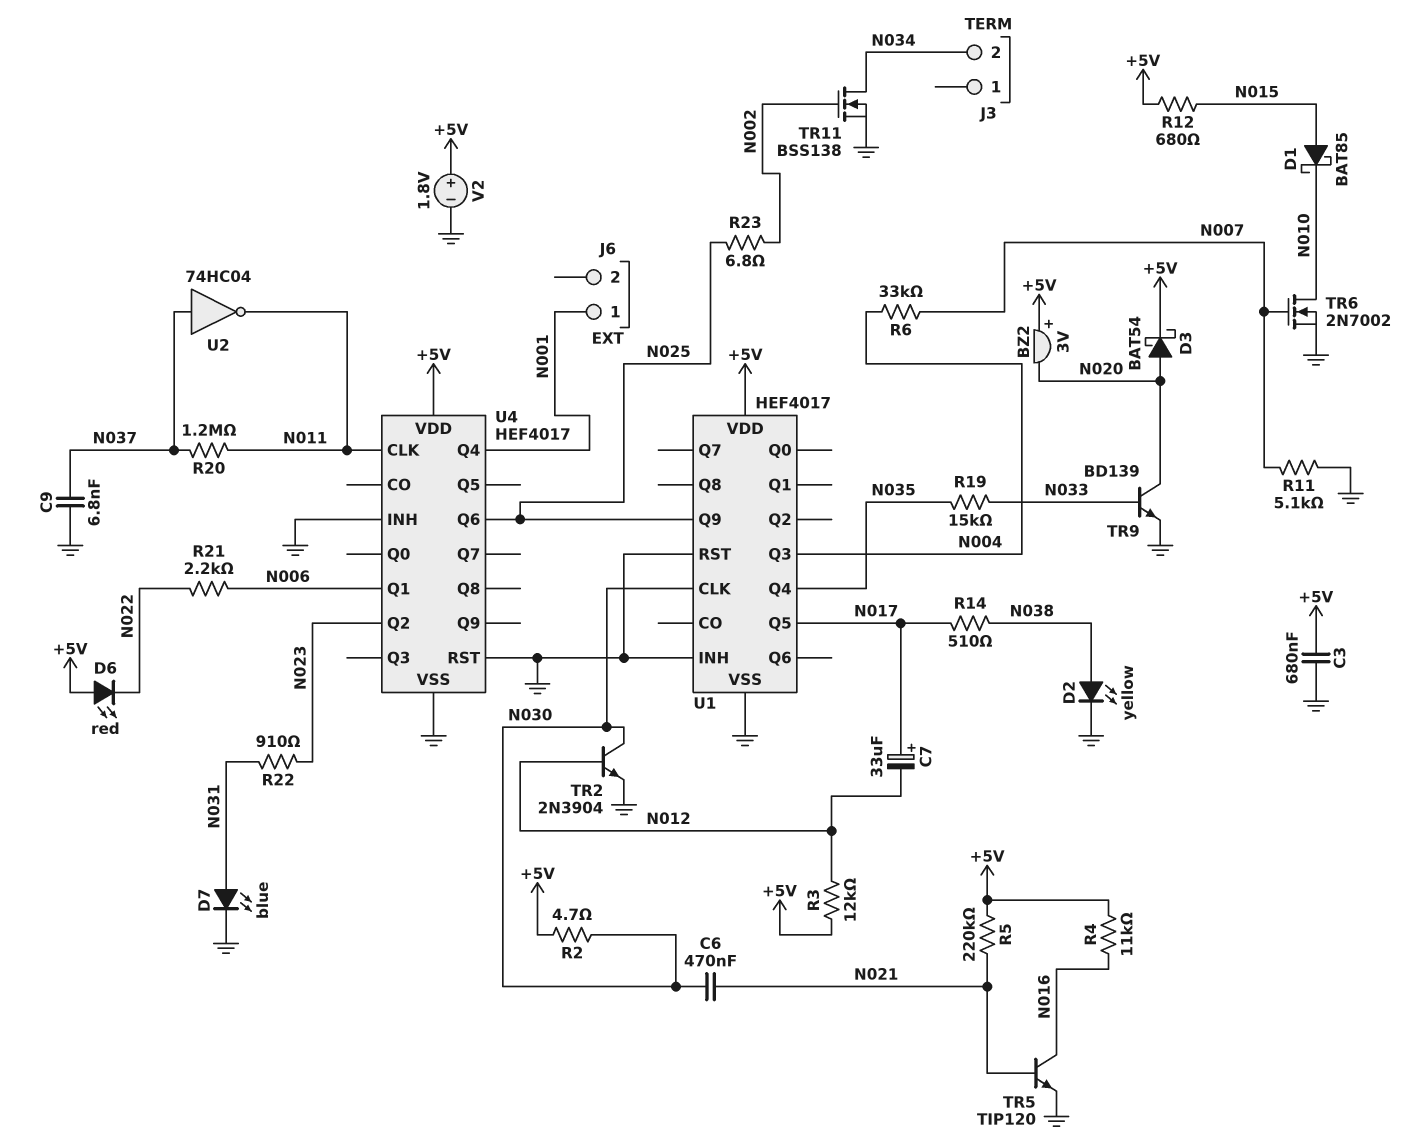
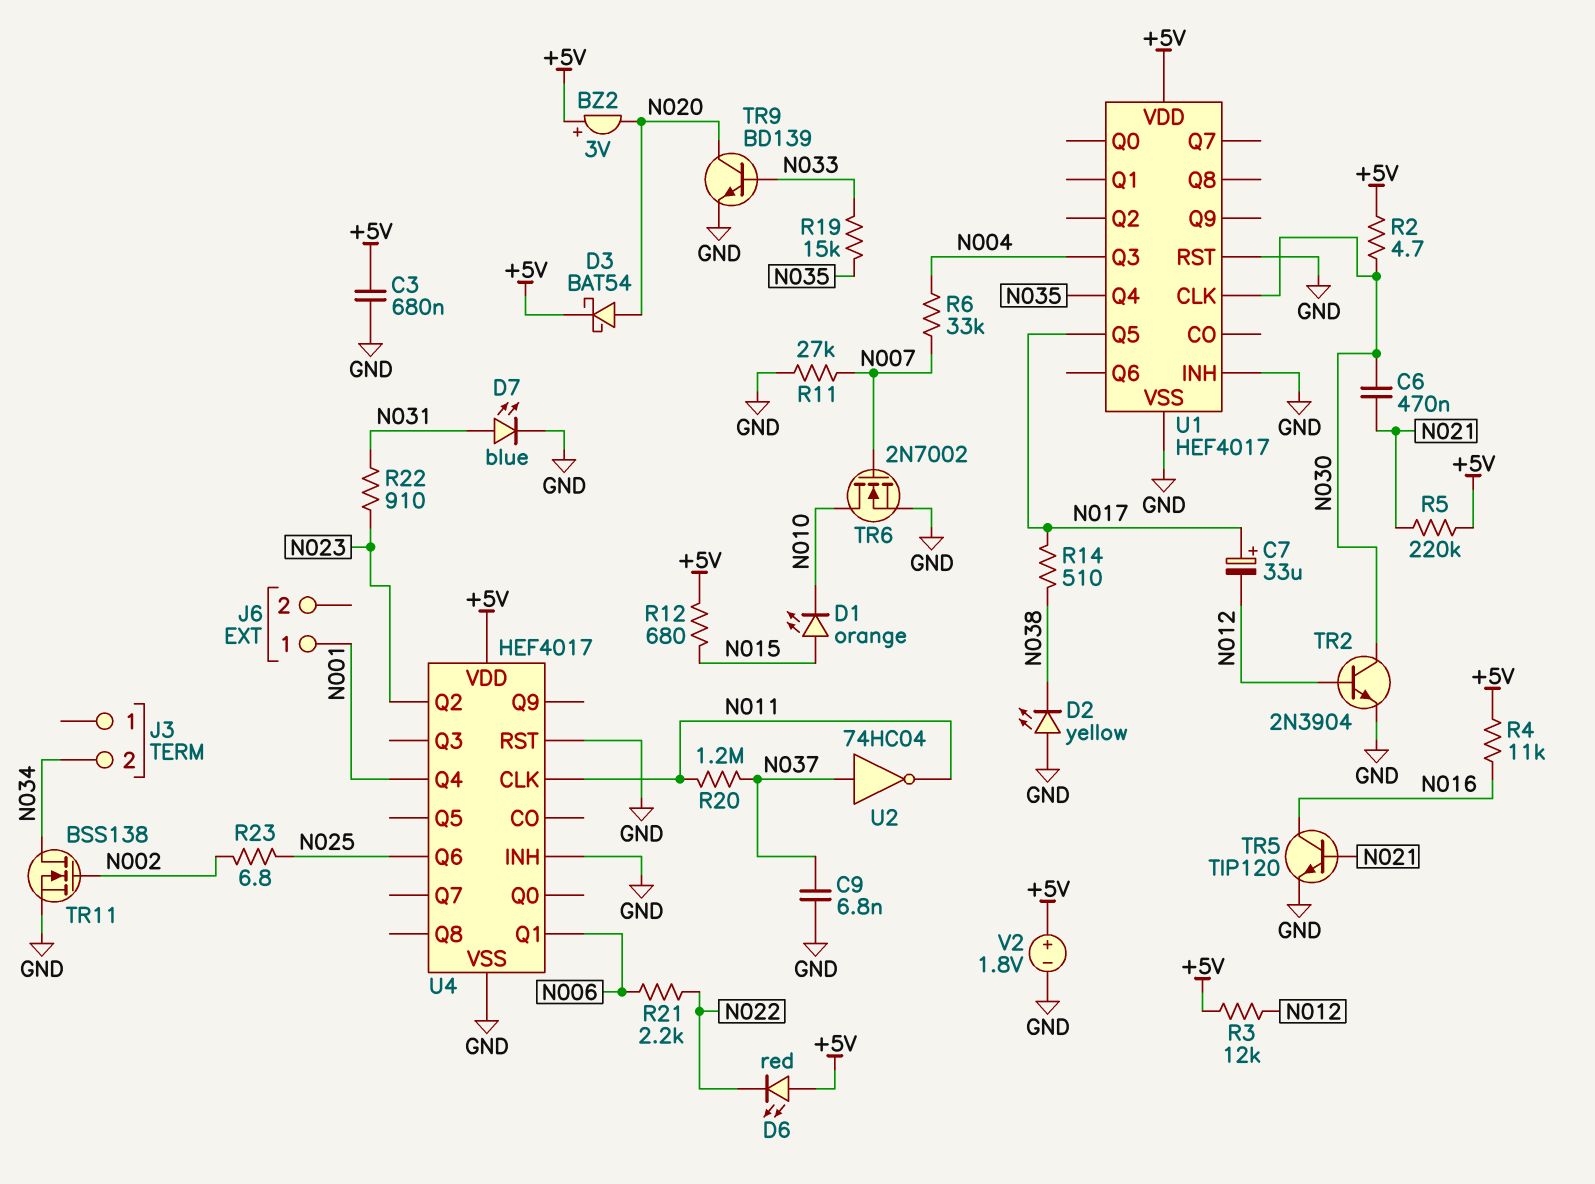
D1: schottky BAT85 (A N015, K N010) -> LED orange (A N015, K N010)
D2: LED yellow (A N038, K GND) -> LED yellow (A GND, K N038)
R11: 5.1k (GND, N007) -> 27k (GND, N007)
U1 pin Q9: N025 -> none

